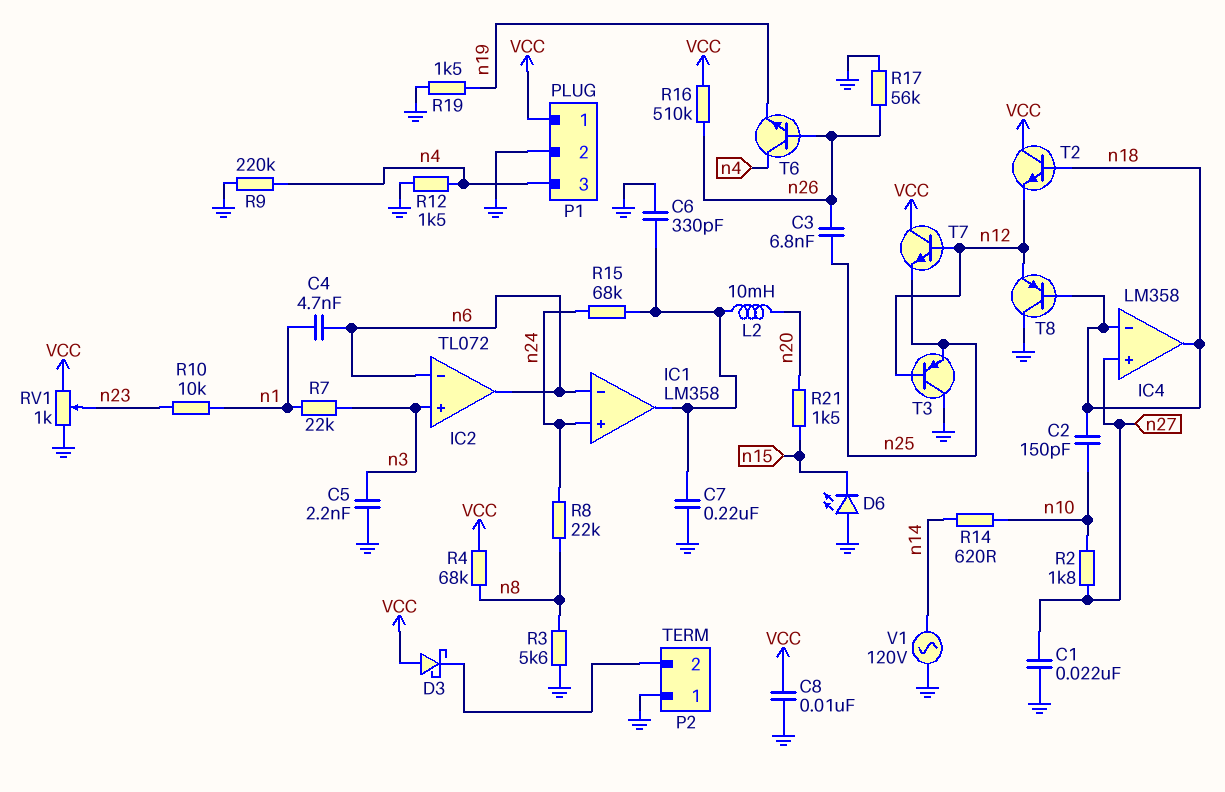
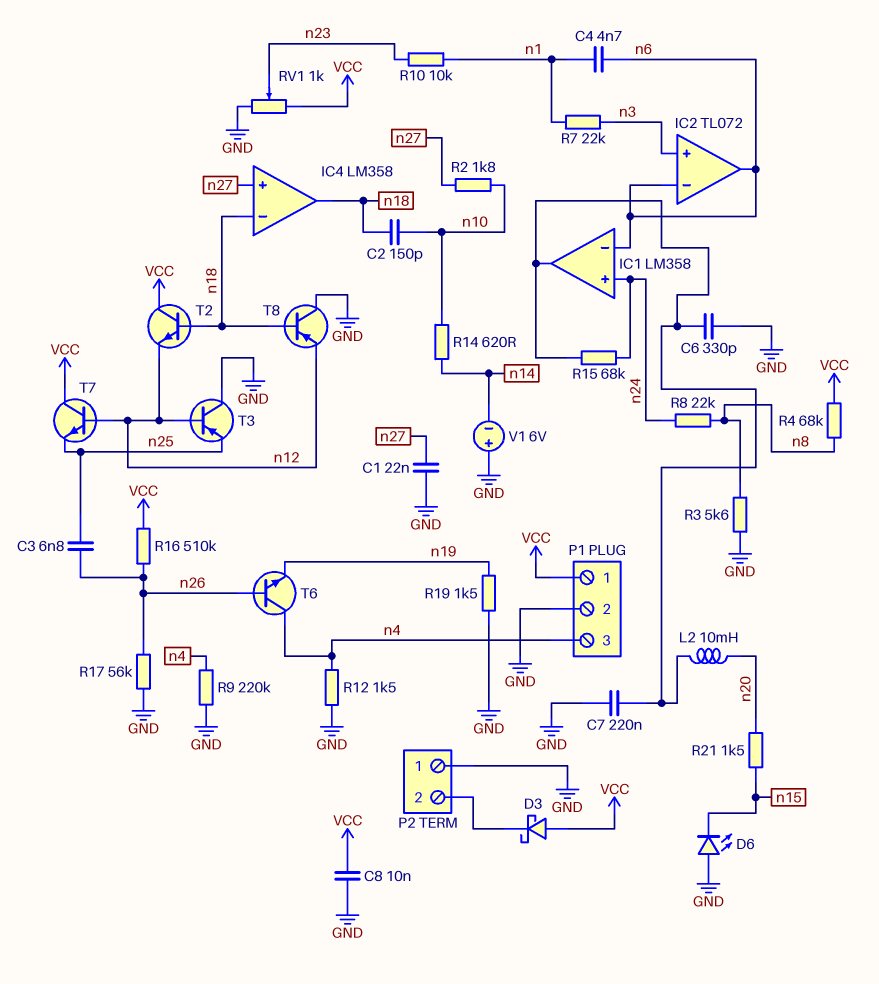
C5: 2.2nF (GND, n3) -> none
V1: AC 120V (GND, n14) -> 6V (plus GND, minus n14)

